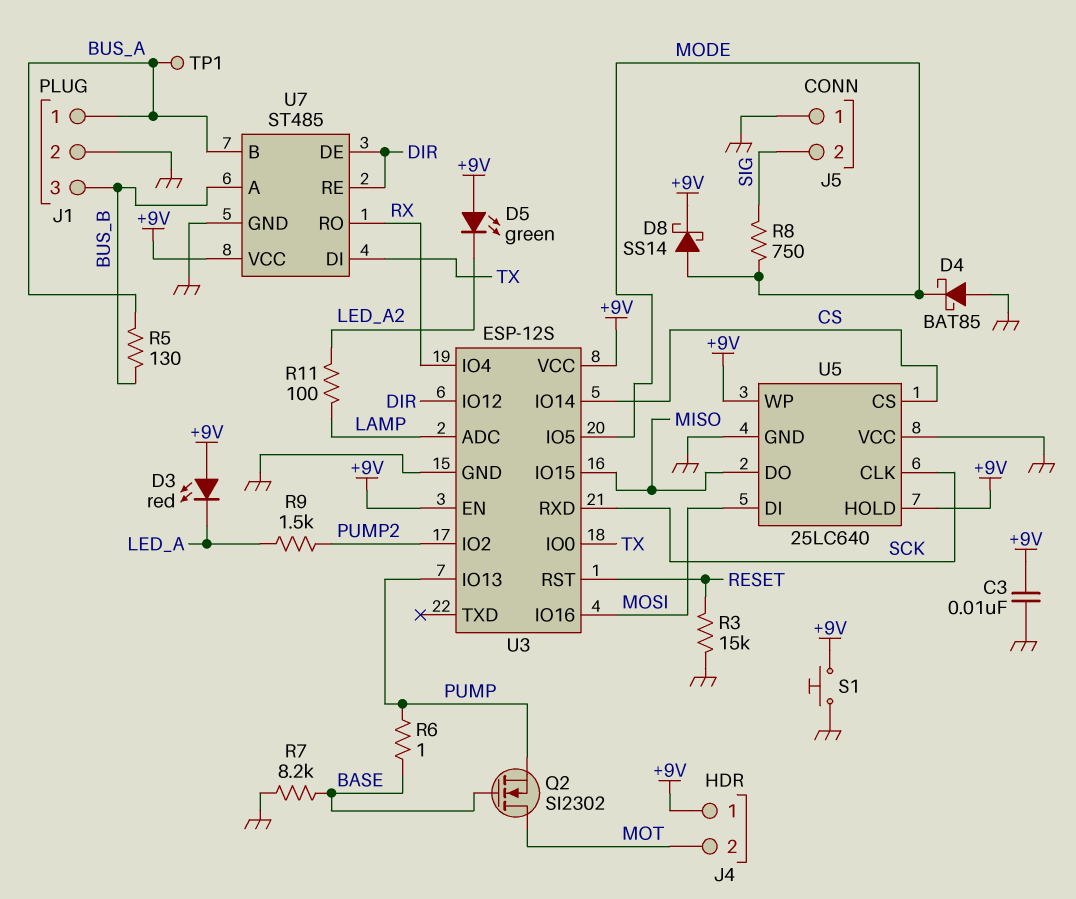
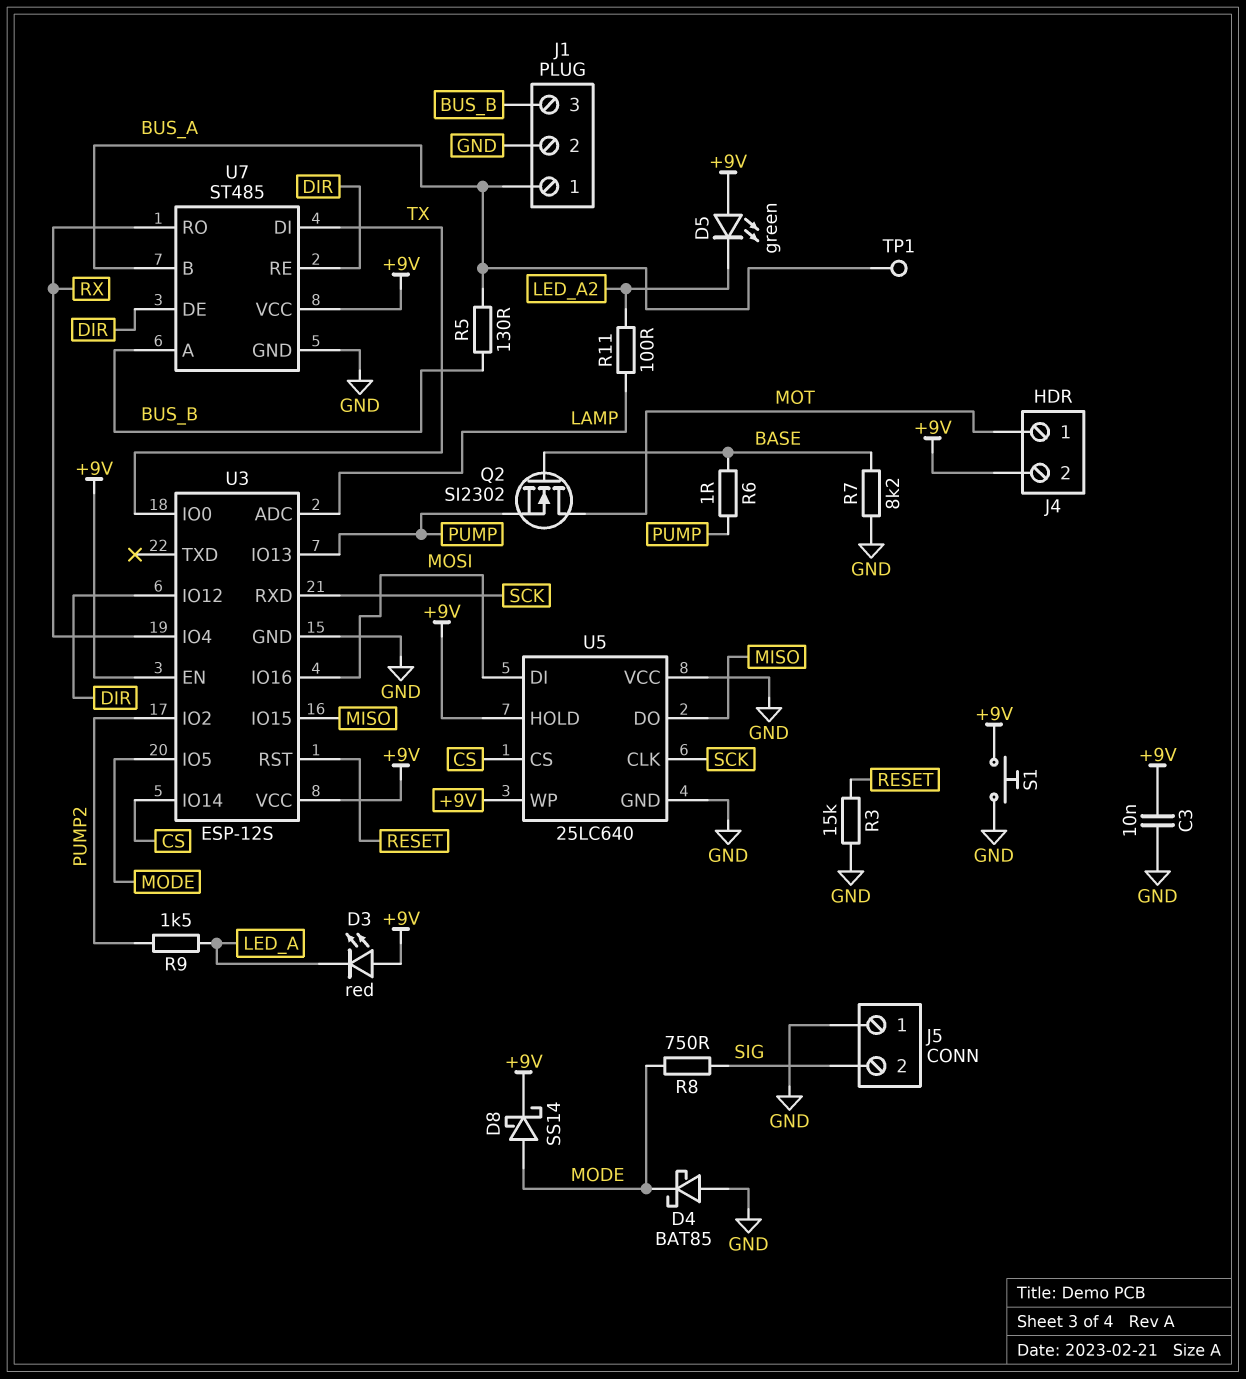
J4 pin 1: +9V -> MOT
J4 pin 2: MOT -> +9V

